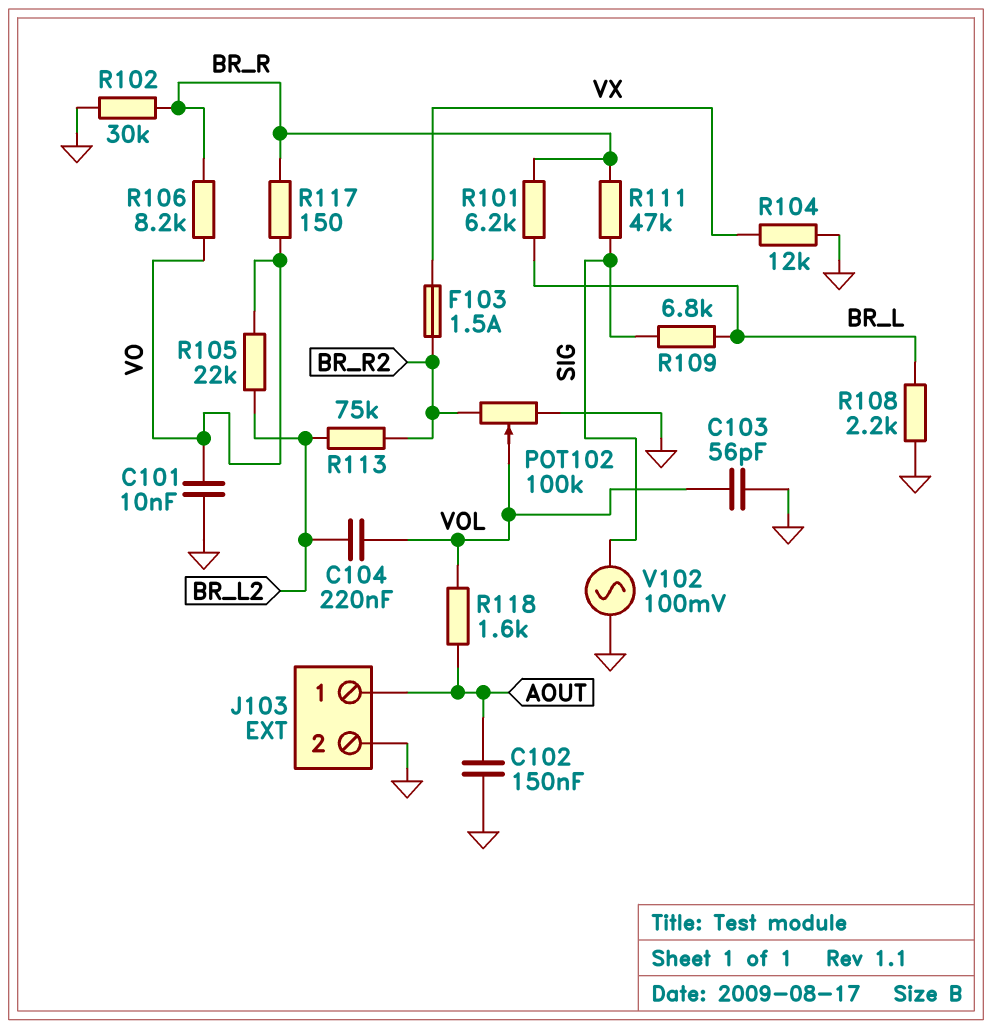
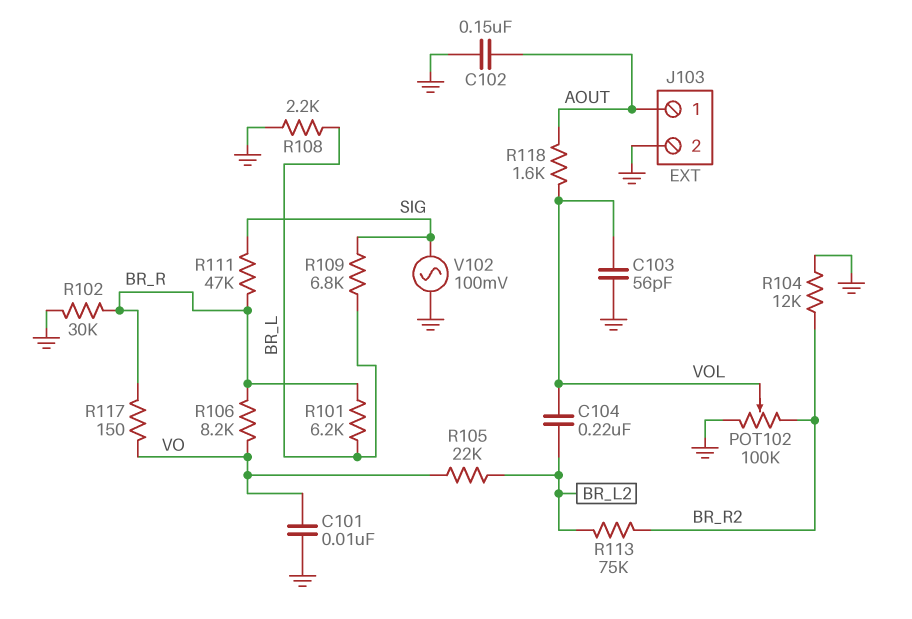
F103: 1.5A (BR_R2, VX) -> none
R104: 12k (GND, VX) -> 12k (BR_R2, GND)

